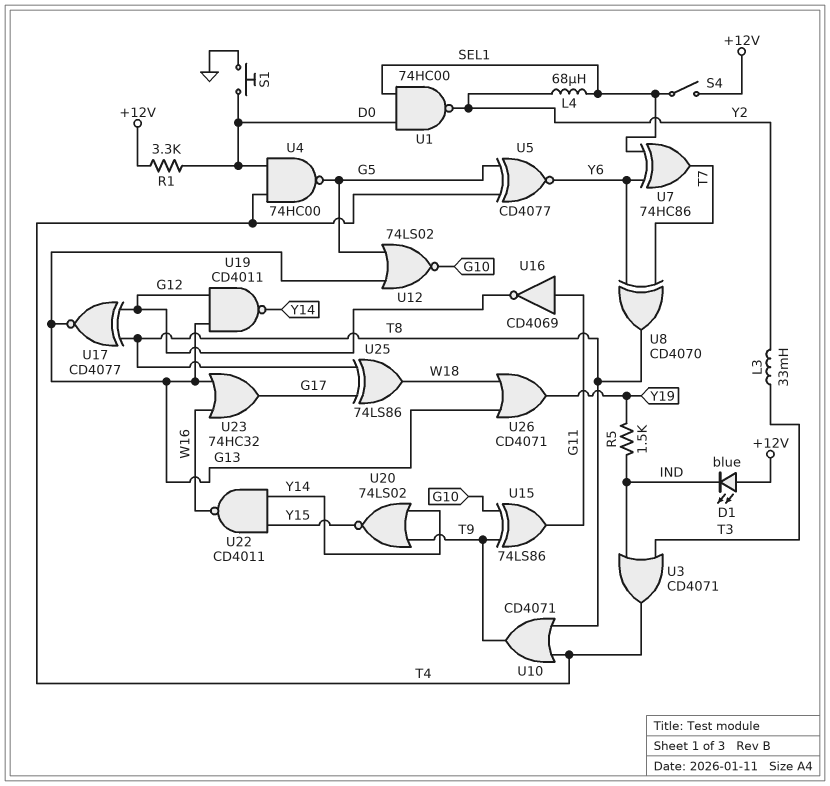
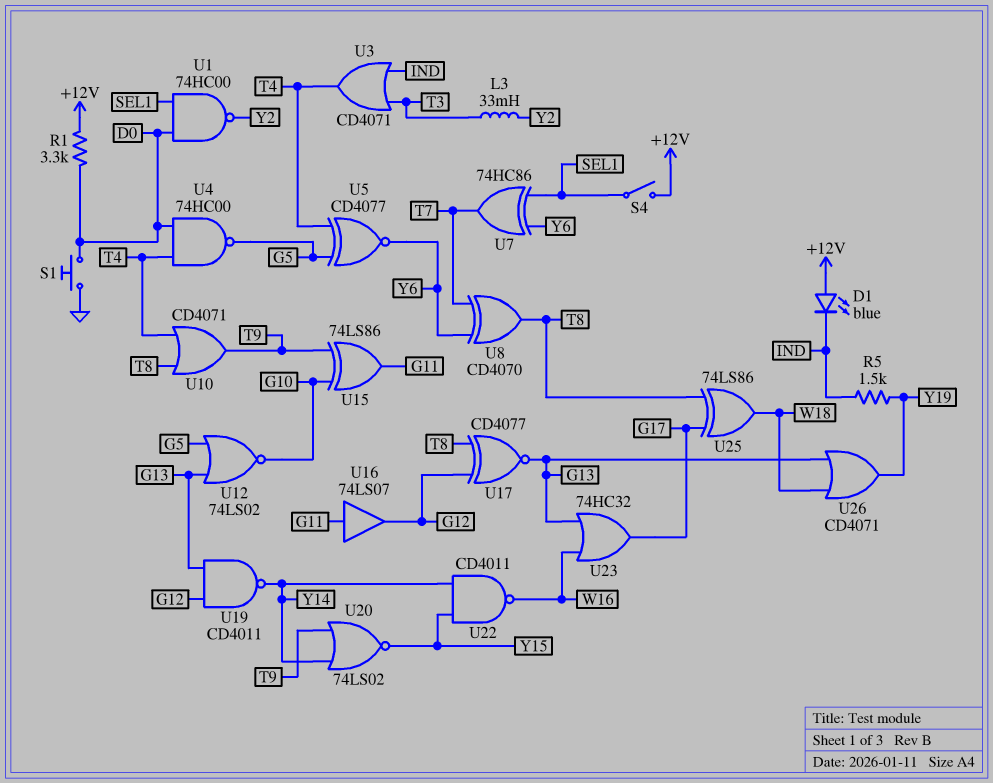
L4: 68uH (SEL1, Y2) -> none
U16: NOT CD4069 (in G11, out G12) -> buffer 74LS07 (in G11, out G12)

